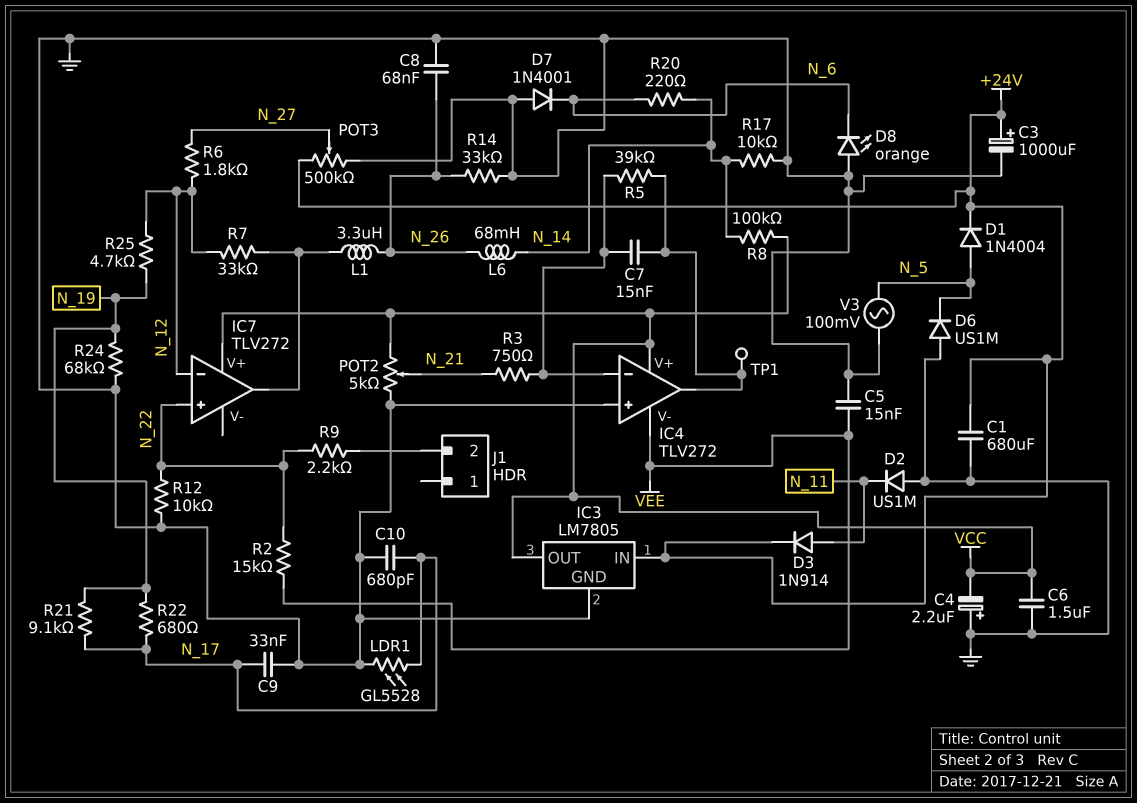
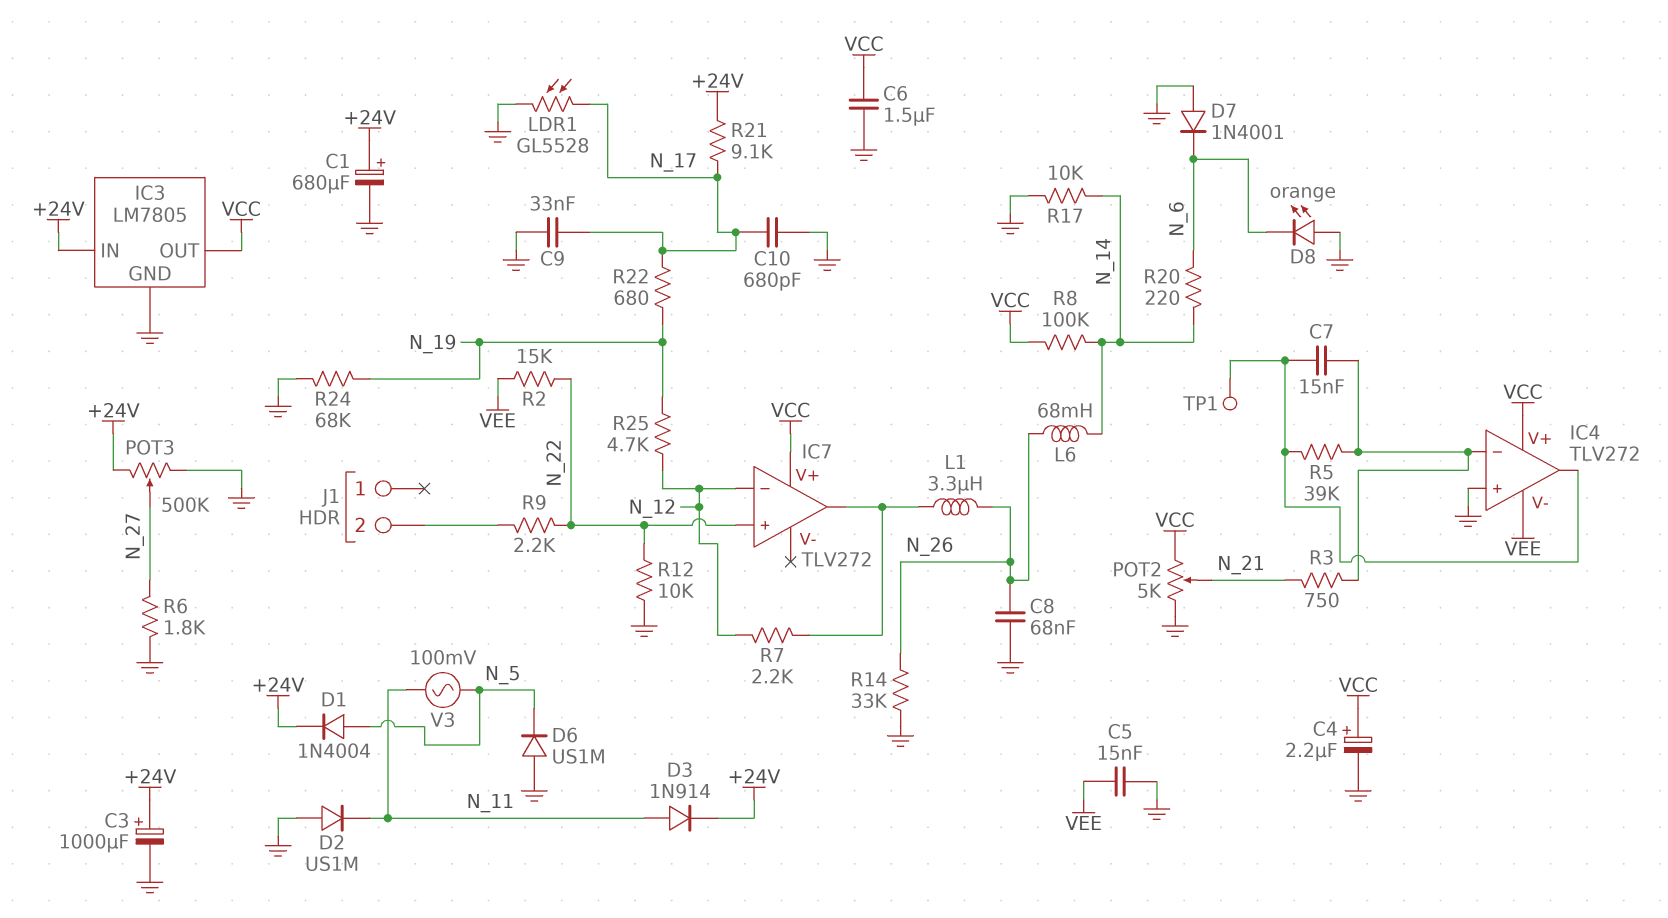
C1: 680uF (+24V, GND) -> 680uF (plus +24V, minus GND)
C4: 2.2uF (plus GND, minus VCC) -> 2.2uF (plus VCC, minus GND)
R6: 1.8k (N_12, N_27) -> 1.8k (GND, N_27)
R7: 33k (IC7/out, N_12) -> 2.2k (IC7/out, N_12)
R21: 9.1k (N_17, N_19) -> 9.1k (+24V, N_17)
V3: AC 100mV (GND, N_5) -> AC 100mV (N_5, N_11)

